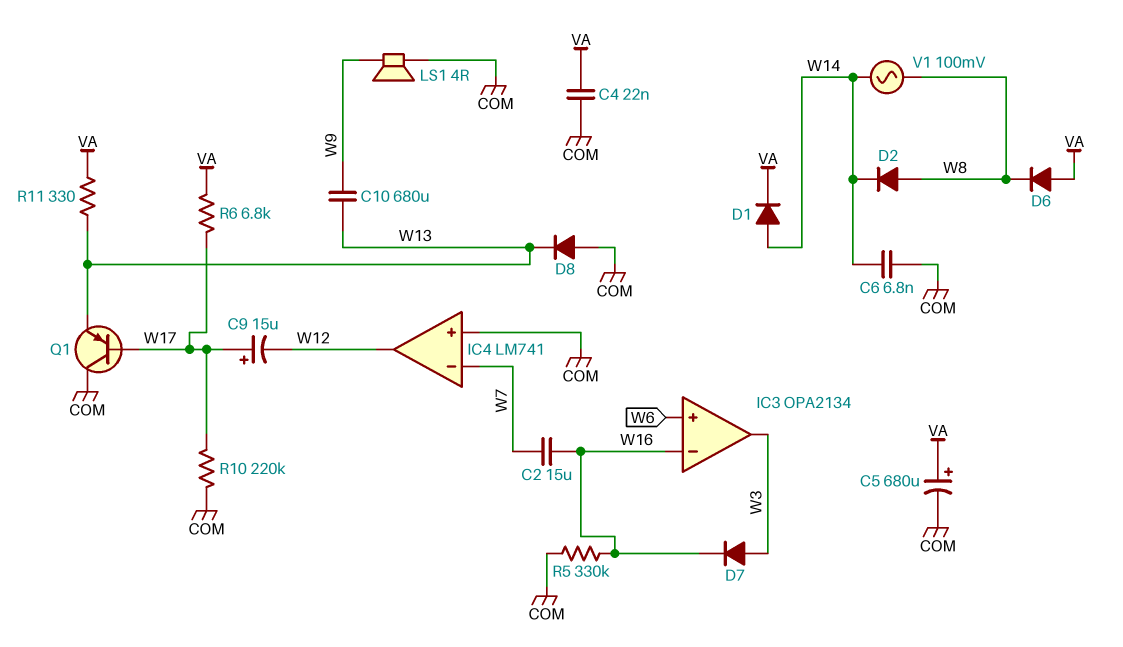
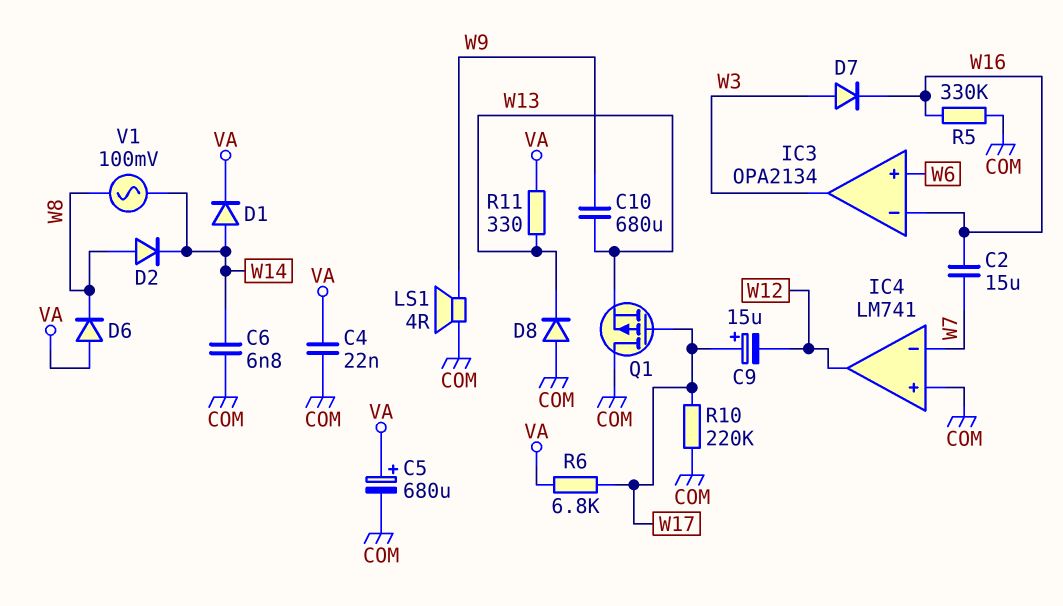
Q1: PNP (B W17, C COM, E W13) -> PMOS (G W17, D COM, S W13)

